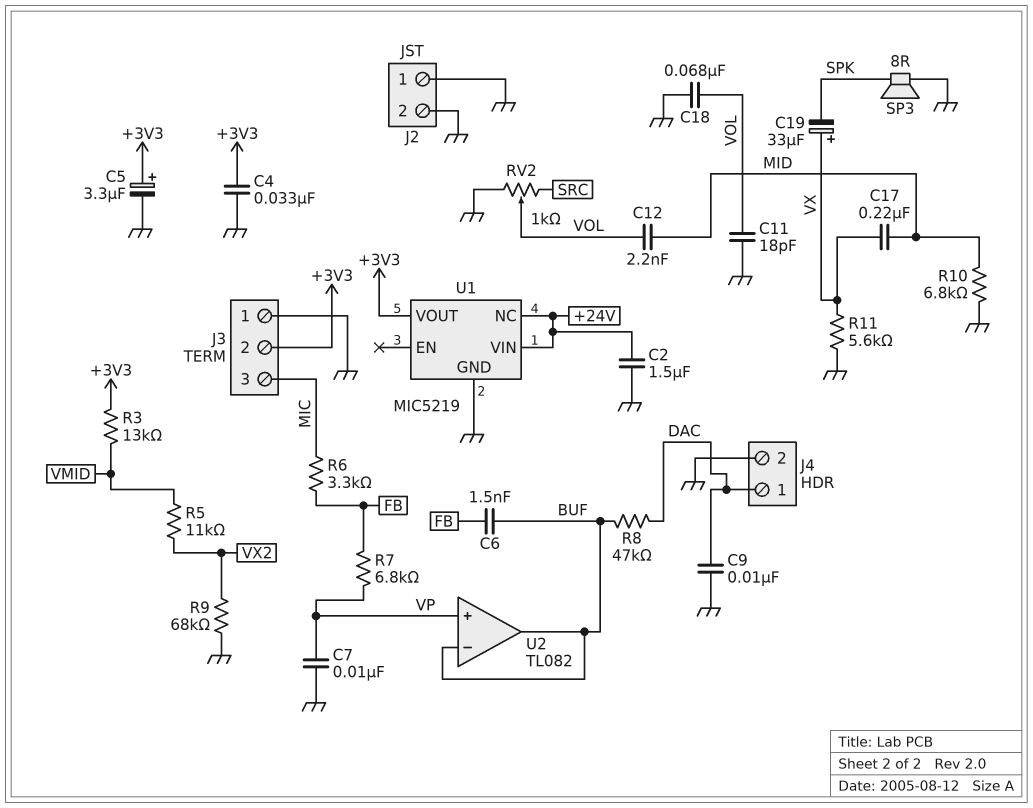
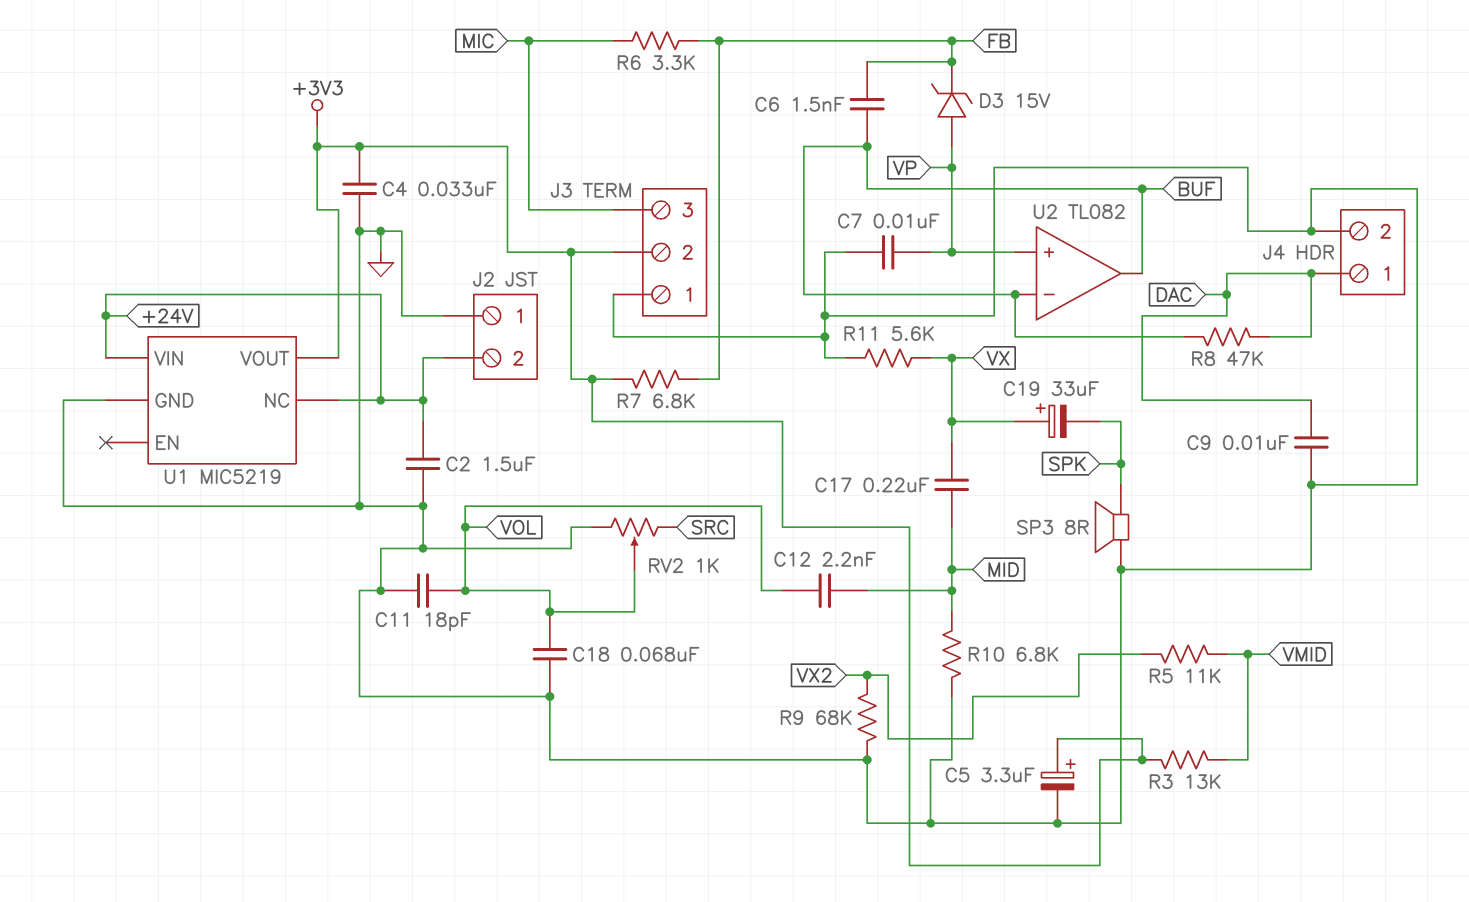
D3: none -> zener 15V (A VP, K FB)
J2 pin 2: GND -> +24V
R7: 6.8k (FB, VP) -> 6.8k (+3V3, FB)

